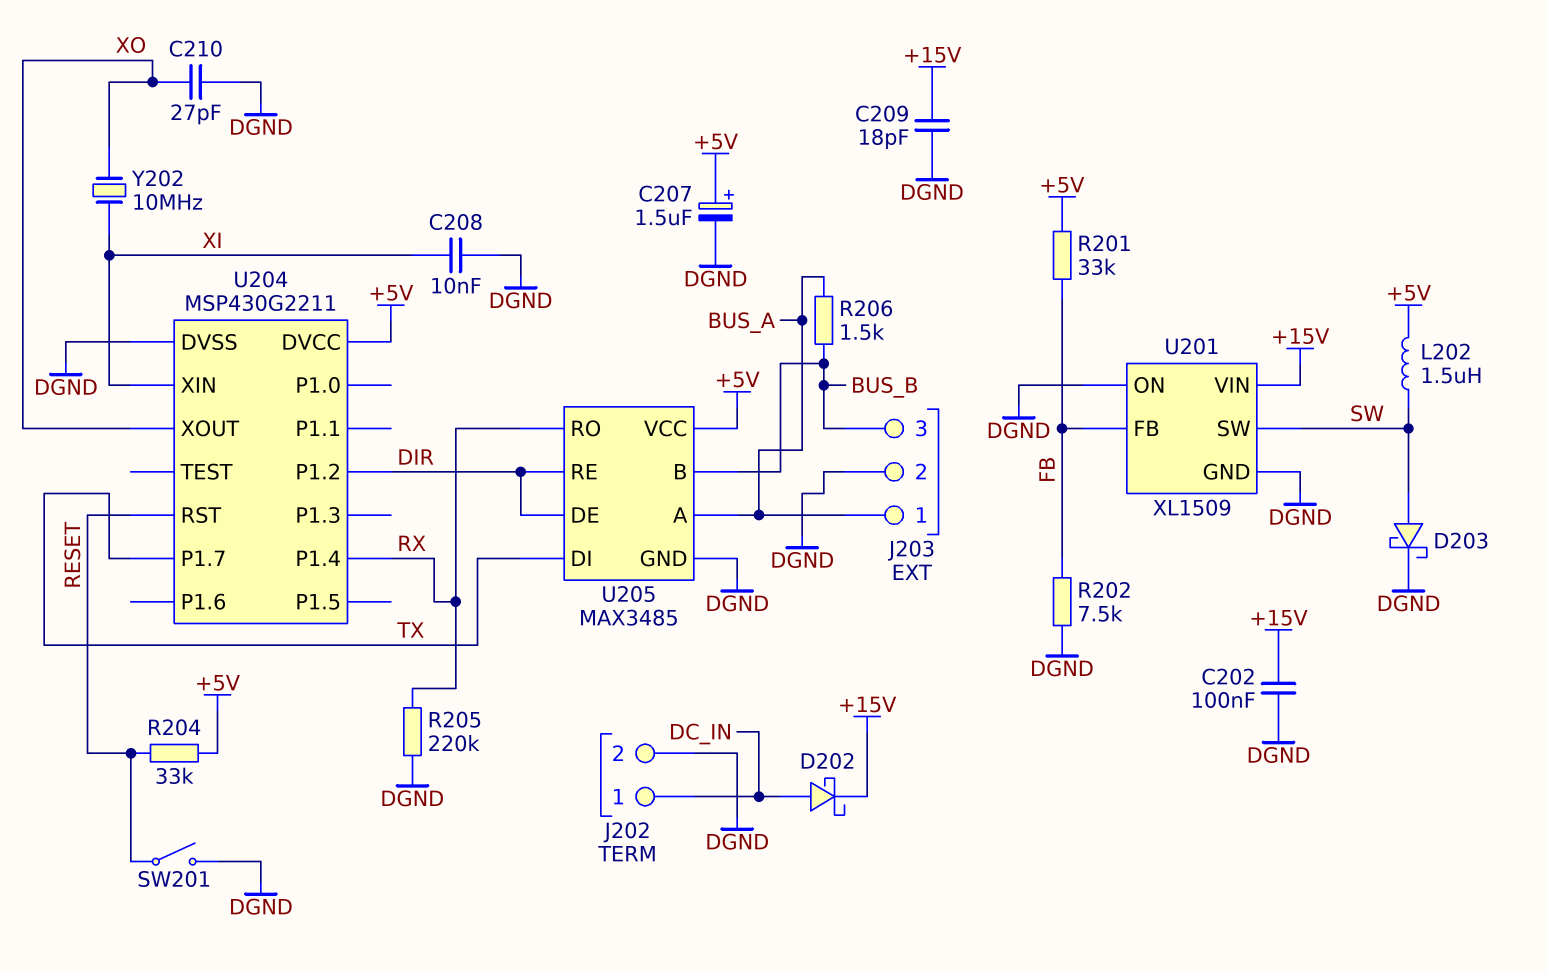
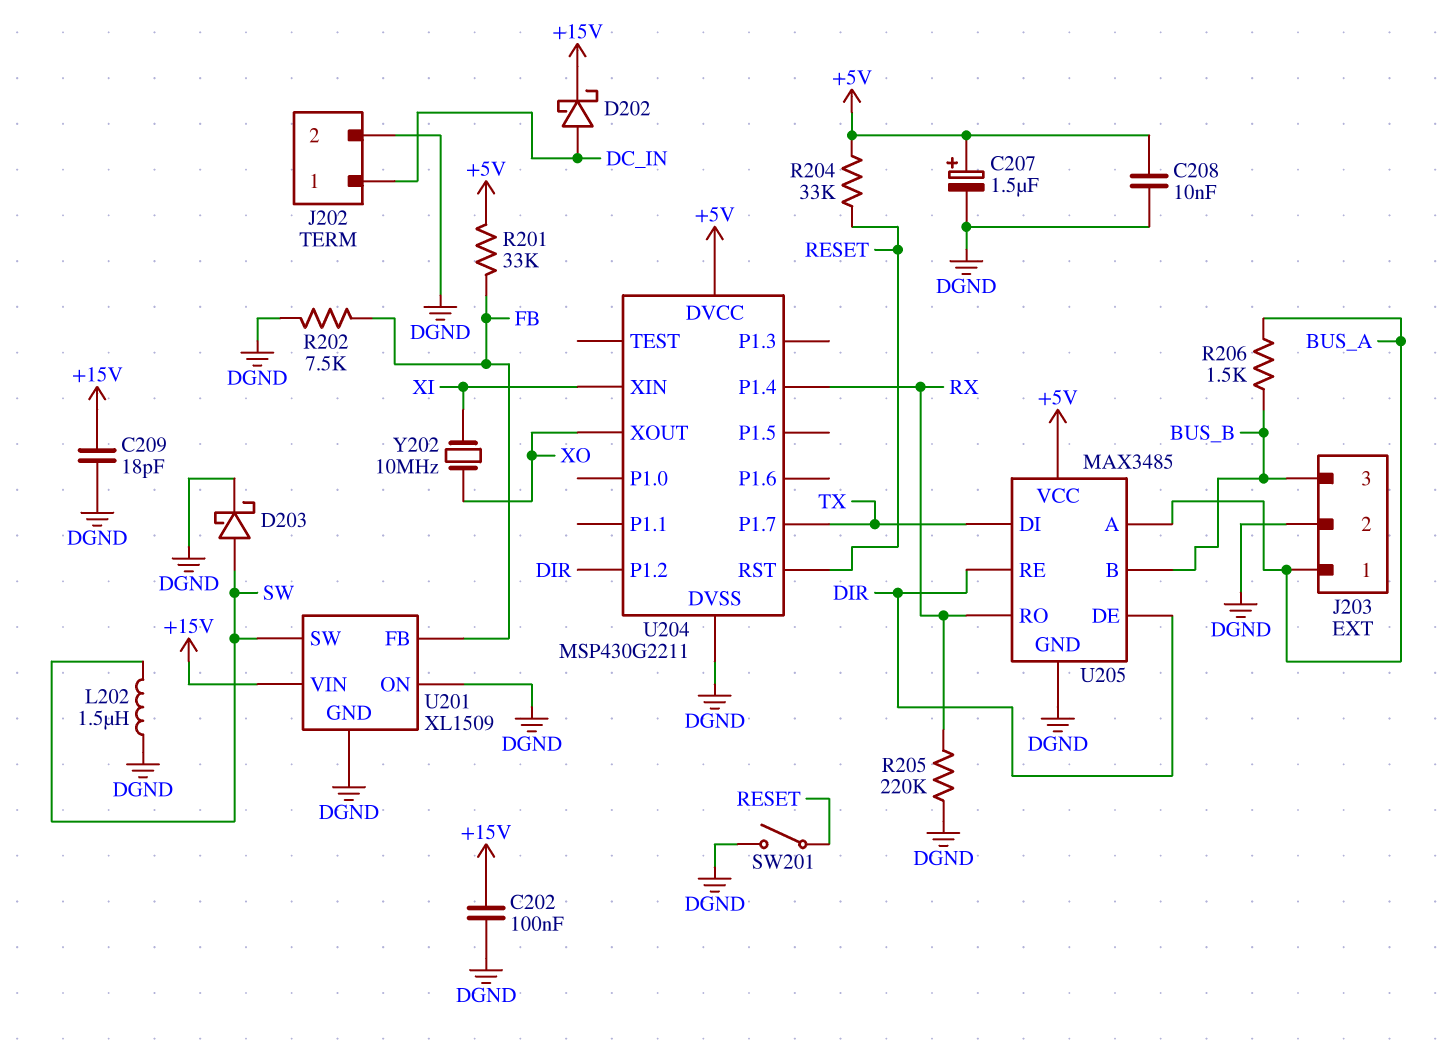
C208: 10nF (DGND, XI) -> 10nF (+5V, DGND)
C210: 27pF (DGND, XO) -> none
L202: 1.5uH (+5V, SW) -> 1.5uH (DGND, SW)

